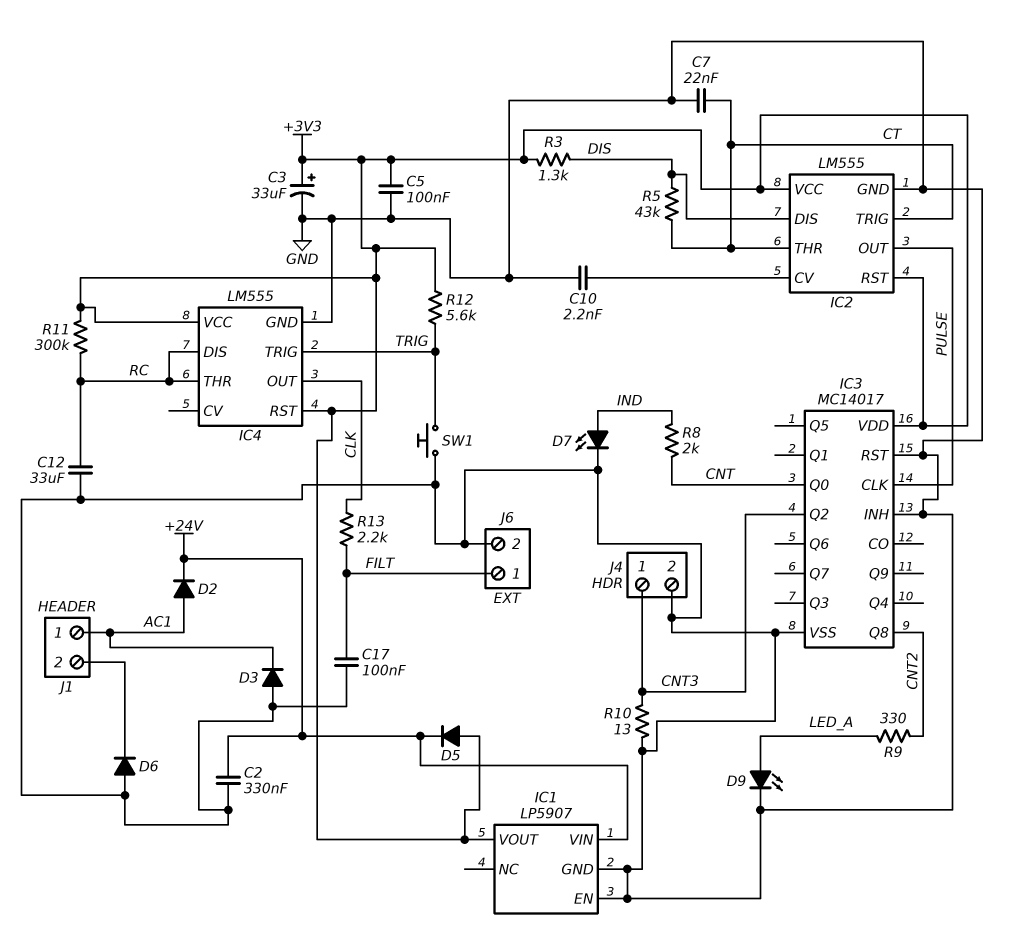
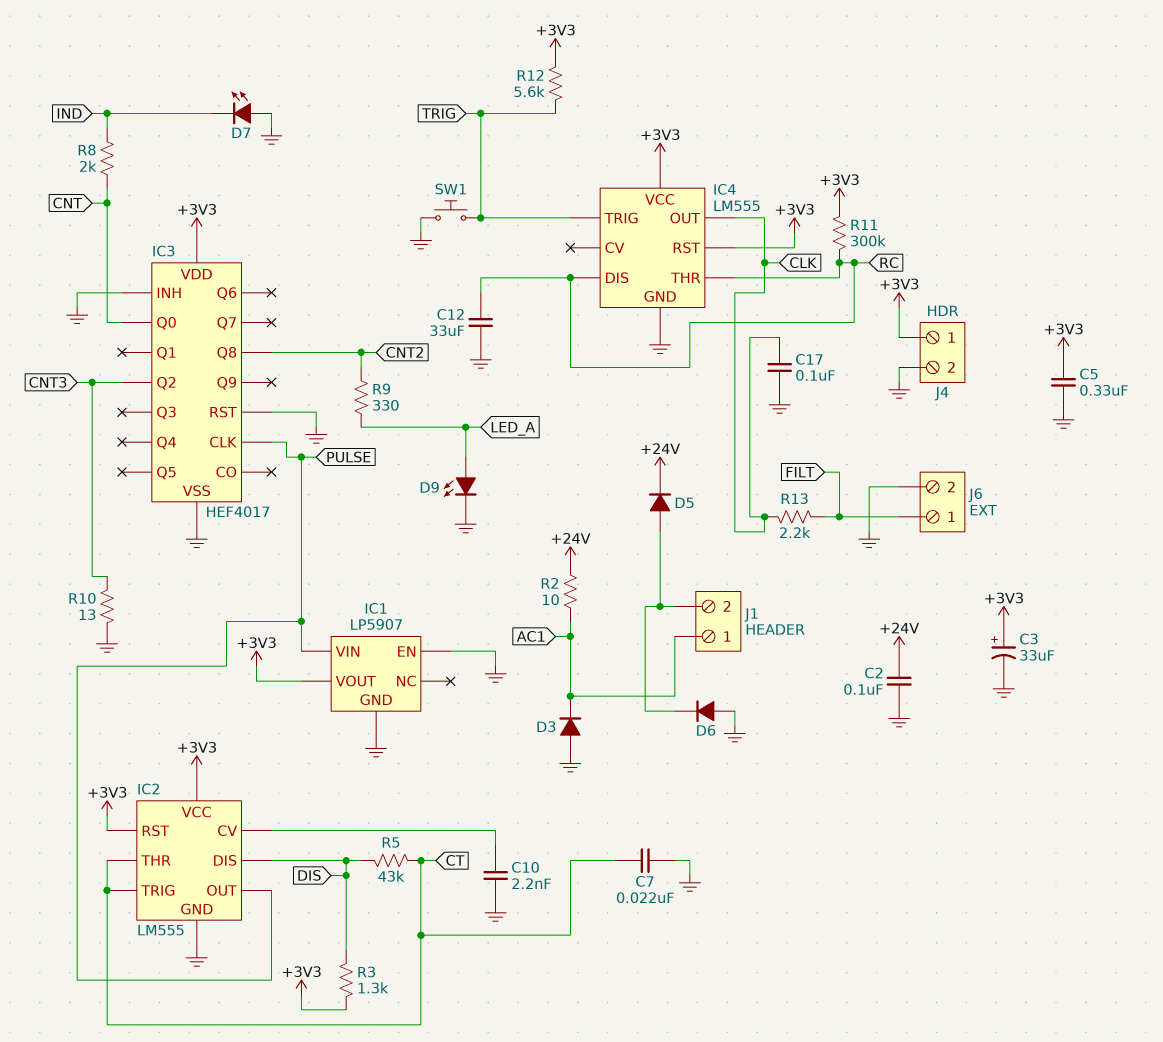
C2: 330nF (+24V, GND) -> 100nF (+24V, GND)
C5: 100nF (+3V3, GND) -> 330nF (+3V3, GND)
C17: 100nF (FILT, GND) -> 100nF (CLK, GND)
D2: diode (A AC1, K +24V) -> none
D5: diode (A +3V3, K +24V) -> diode (A J1/2, K +24V)
D7: LED (A IND, K GND) -> LED (A GND, K IND)
IC1 pin VIN: +24V -> PULSE
IC3: MC14017 -> HEF4017
J4 pin 1: CNT3 -> +3V3
R2: none -> 10 (+24V, AC1)

